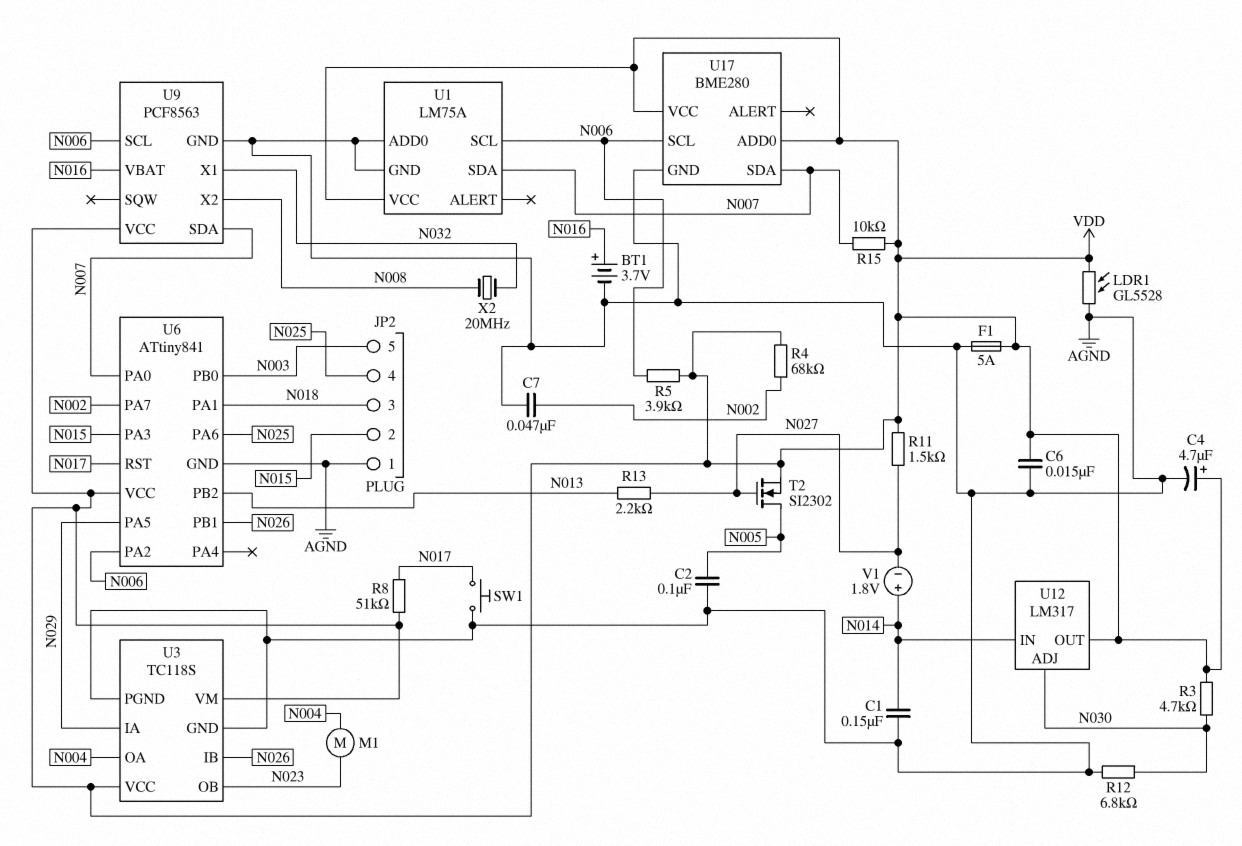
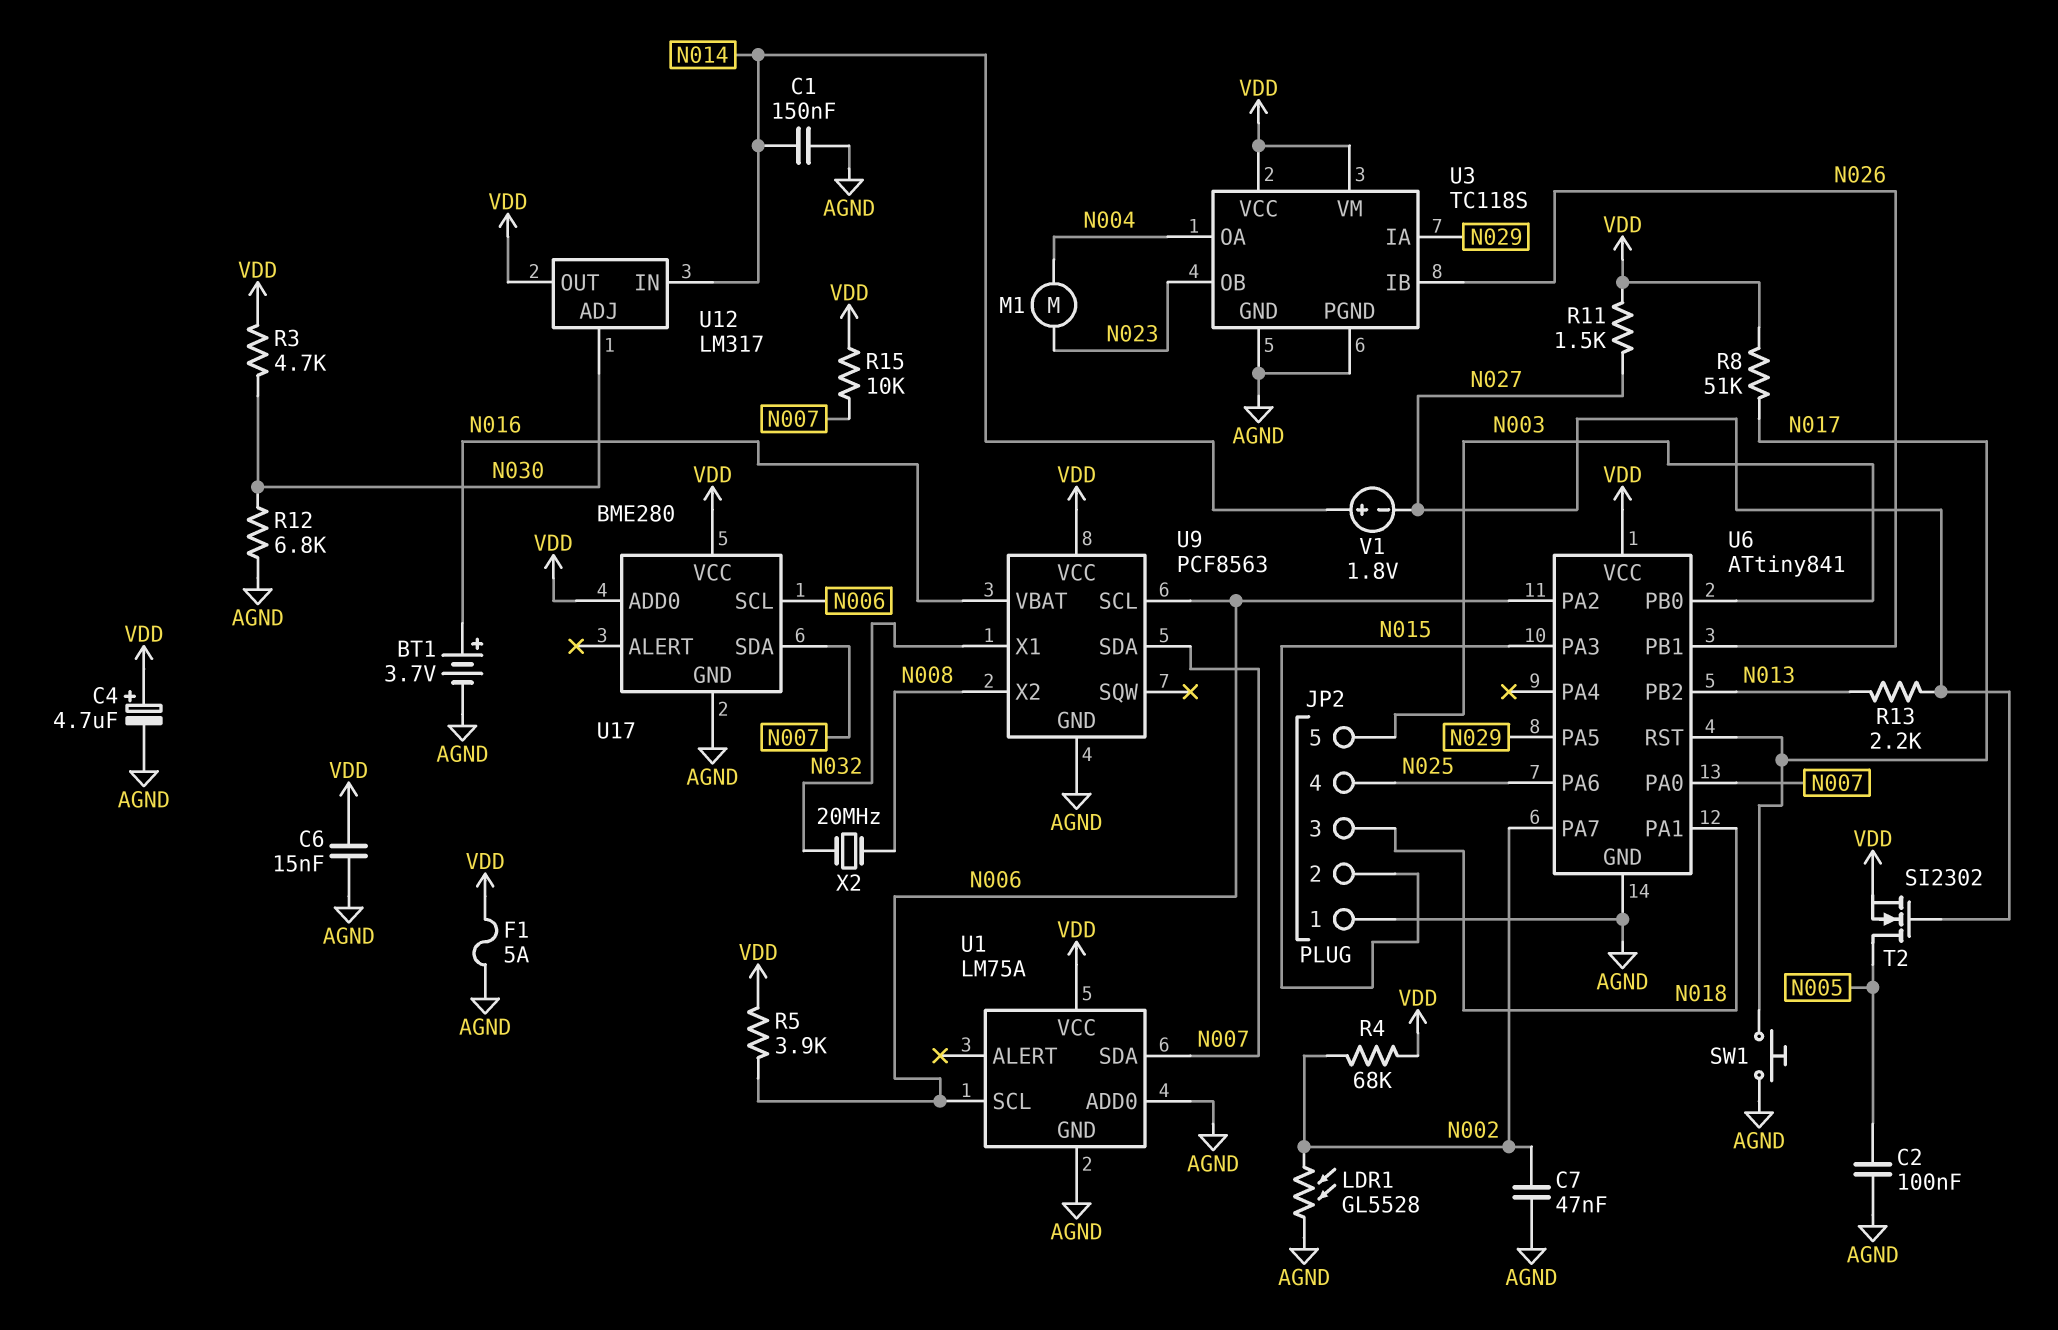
LDR1: GL5528 (AGND, VDD) -> GL5528 (AGND, N002)

